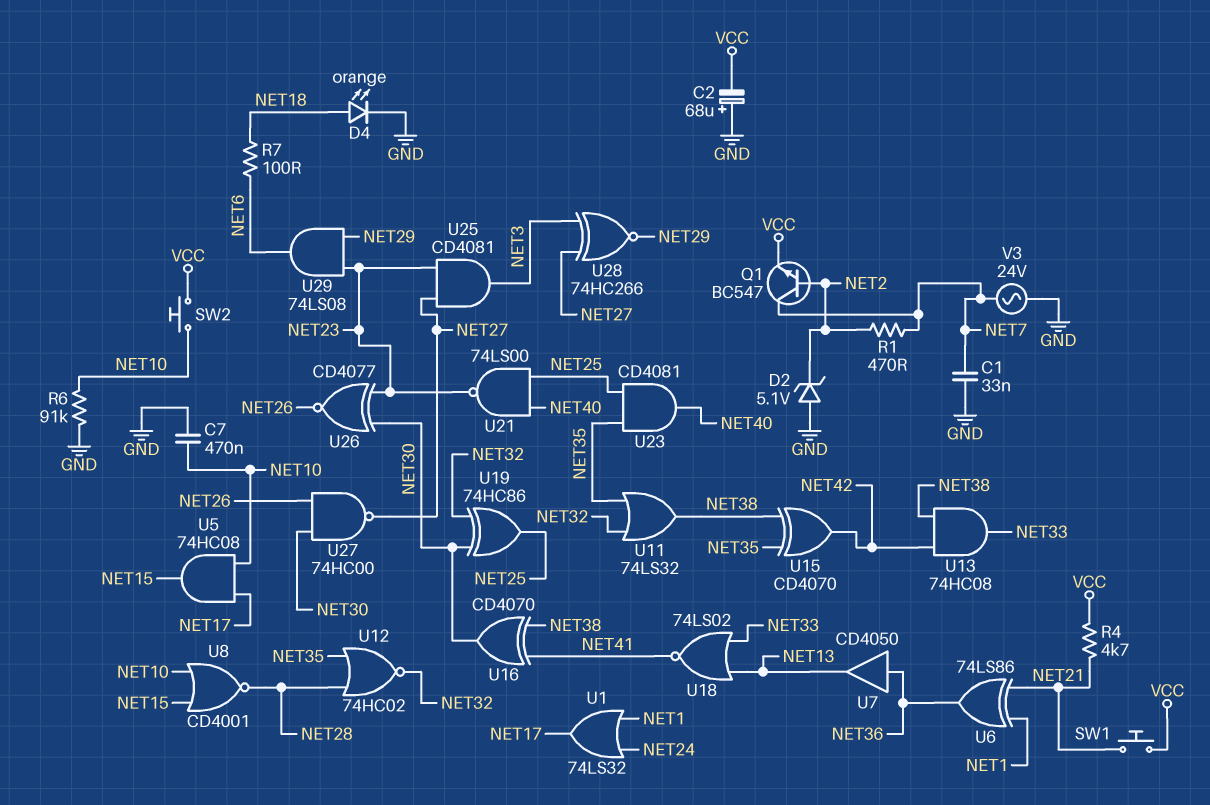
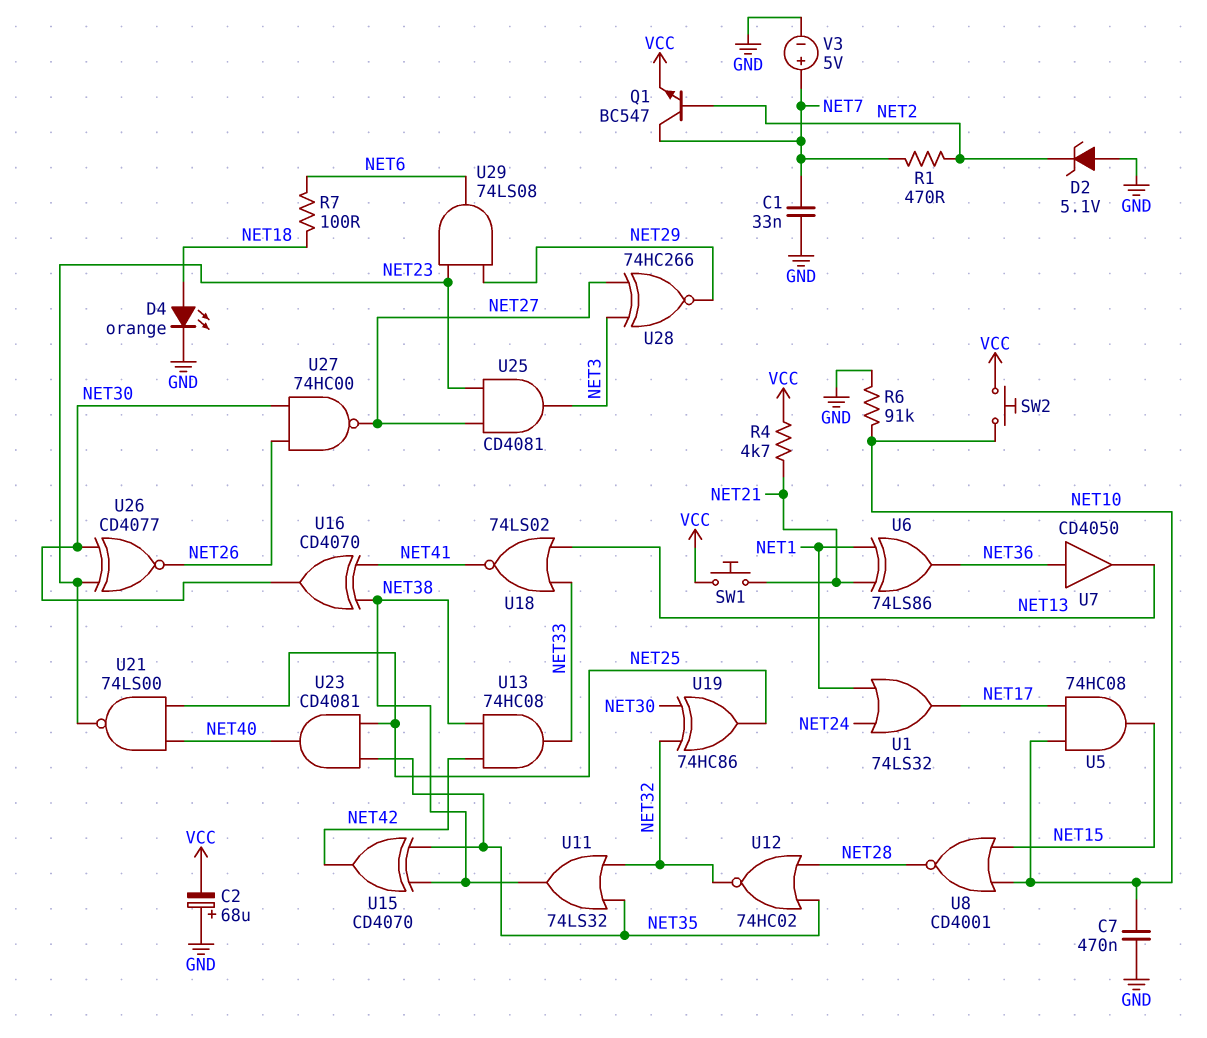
V3: AC 24V (GND, NET7) -> 5V (plus NET7, minus GND)

